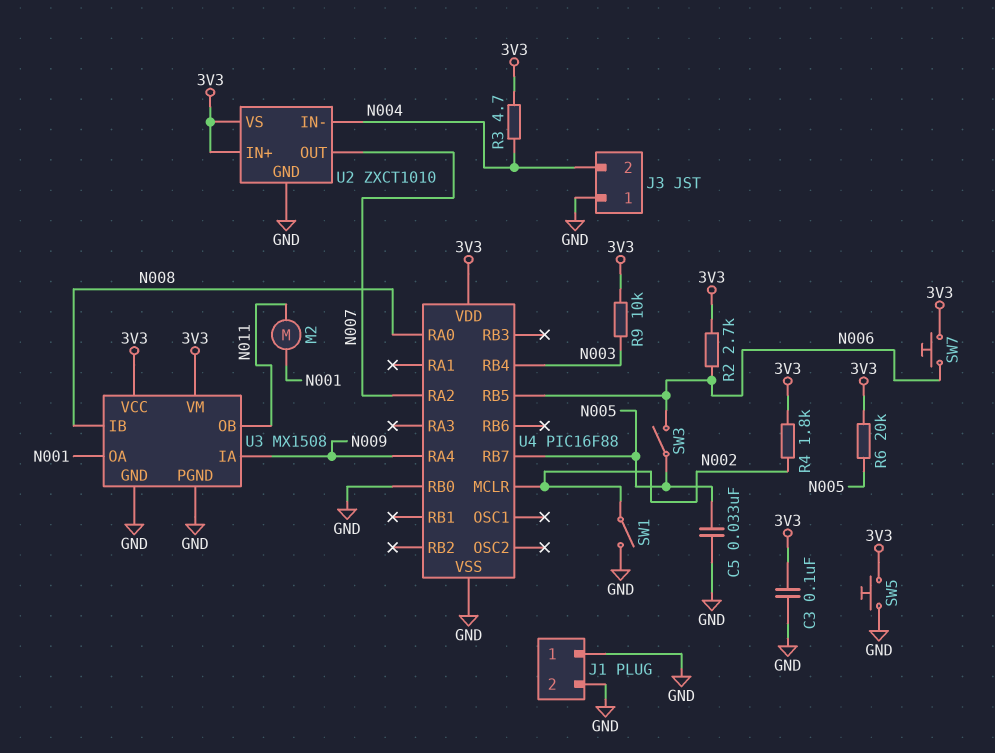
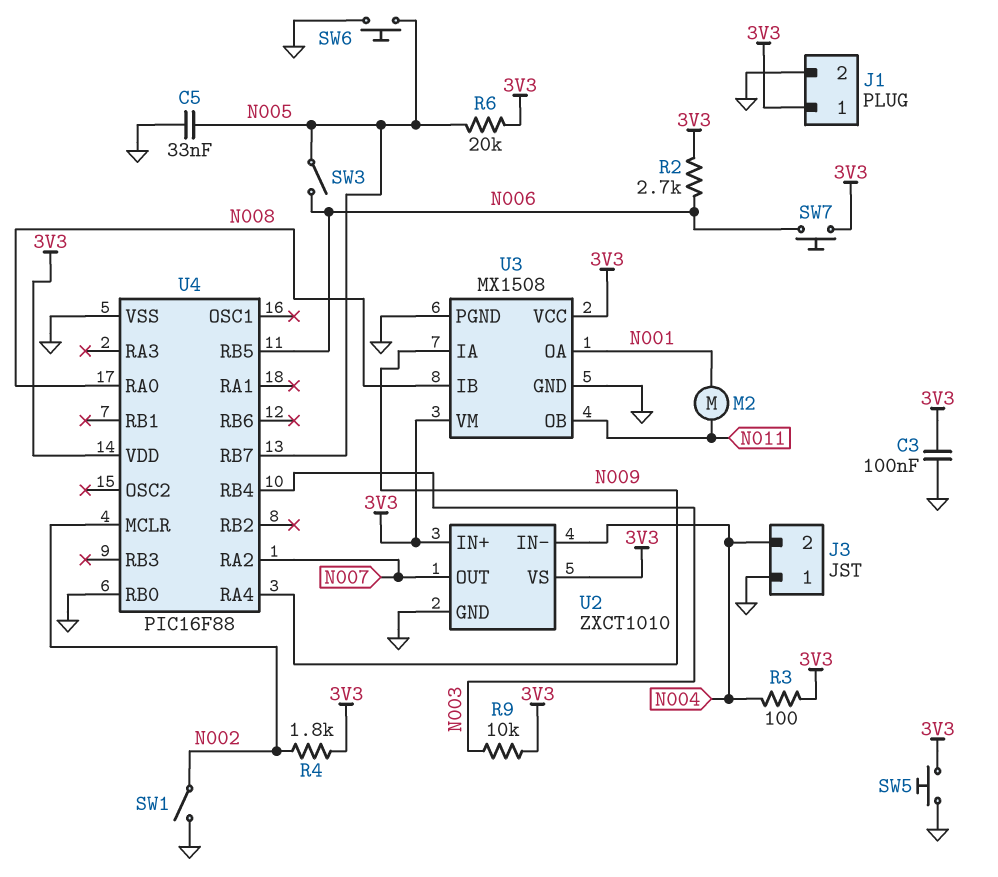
J1 pin 1: GND -> 3V3
R3: 4.7 (3V3, N004) -> 100 (3V3, N004)
SW6: none -> button (GND, N005)

